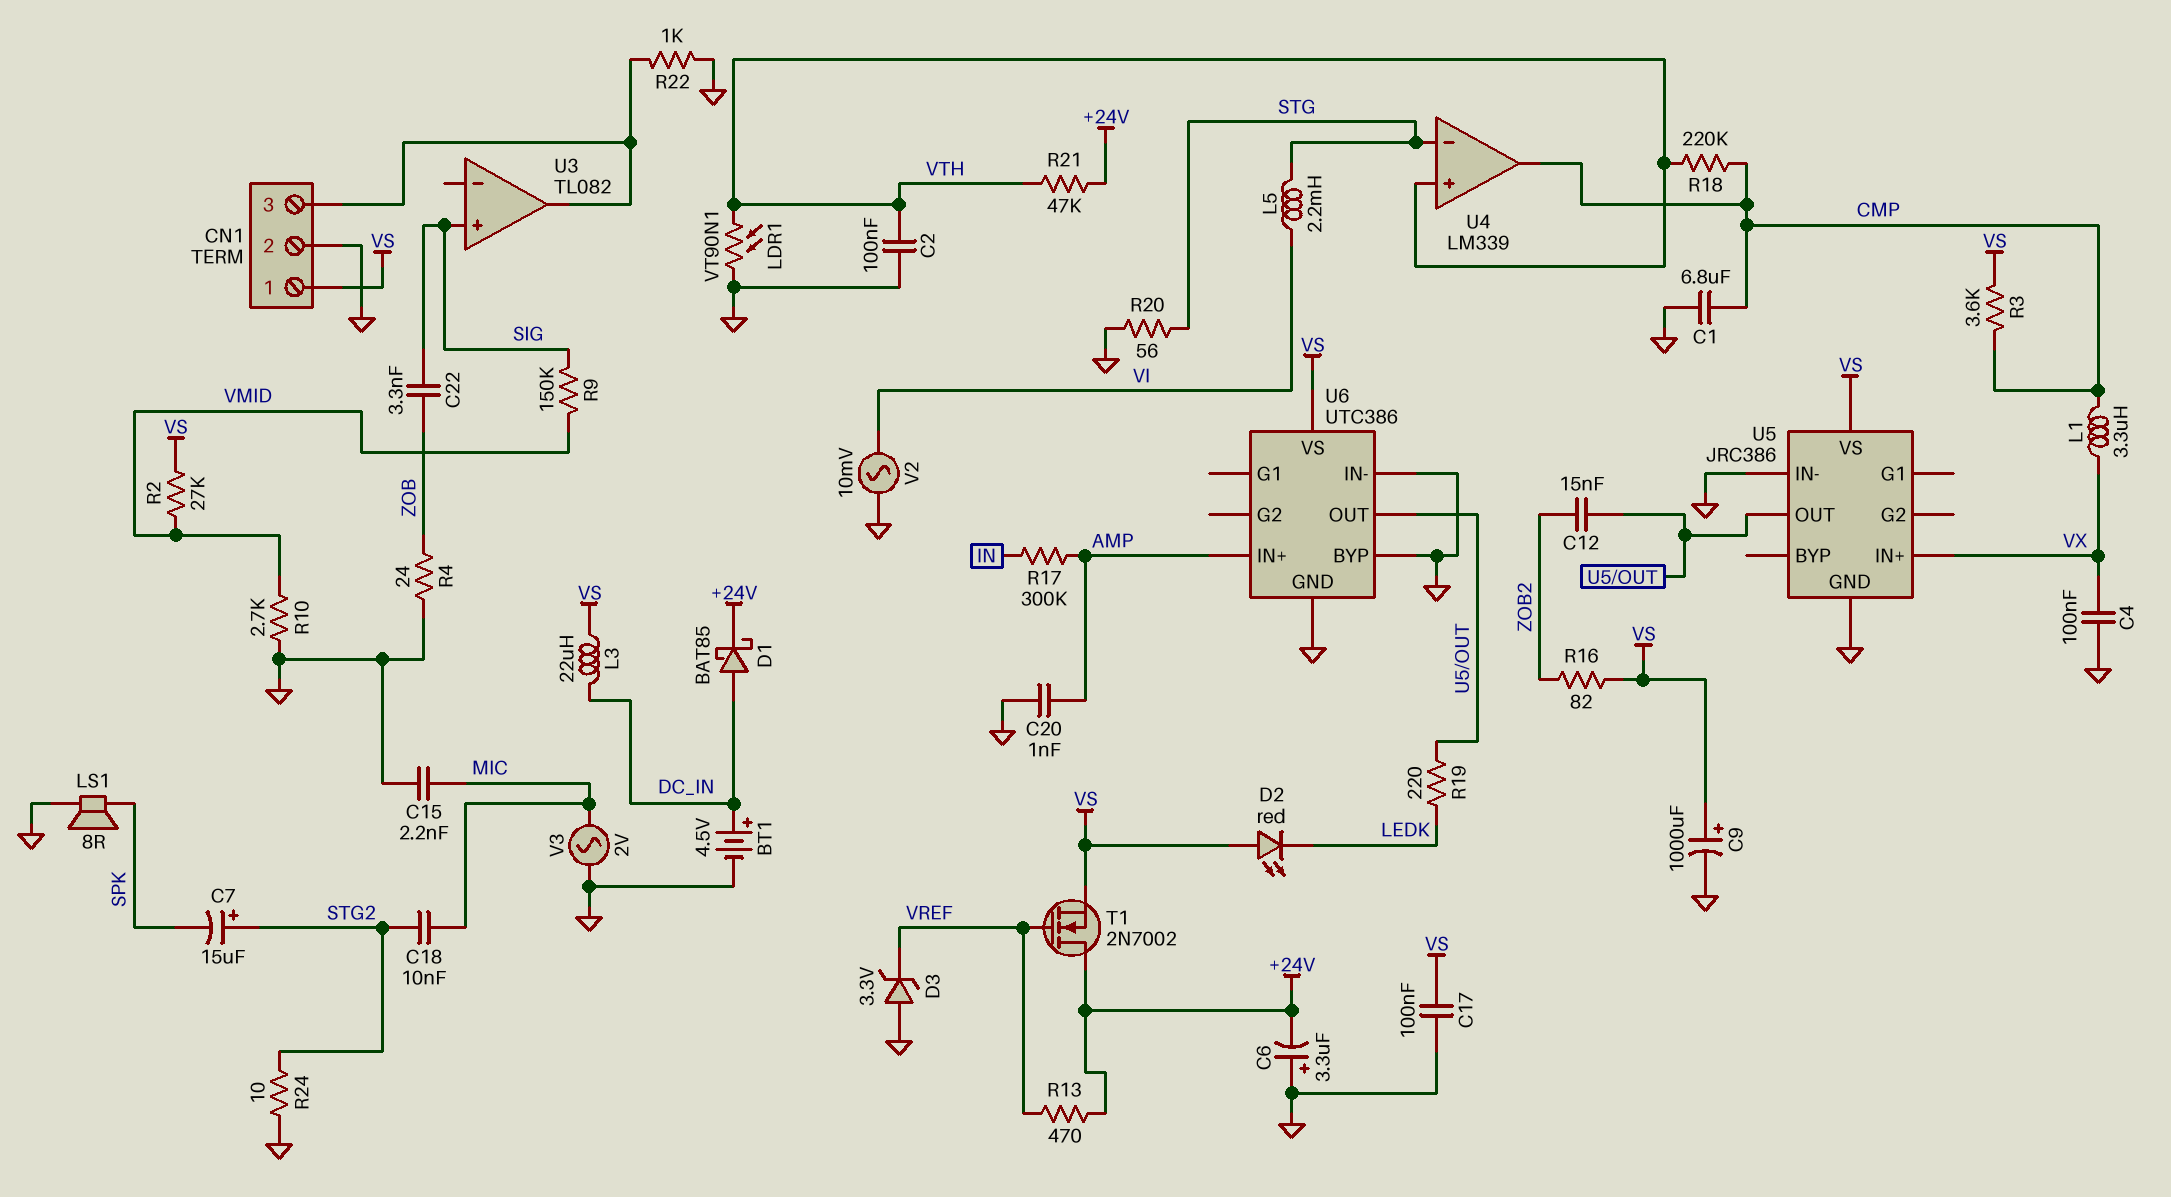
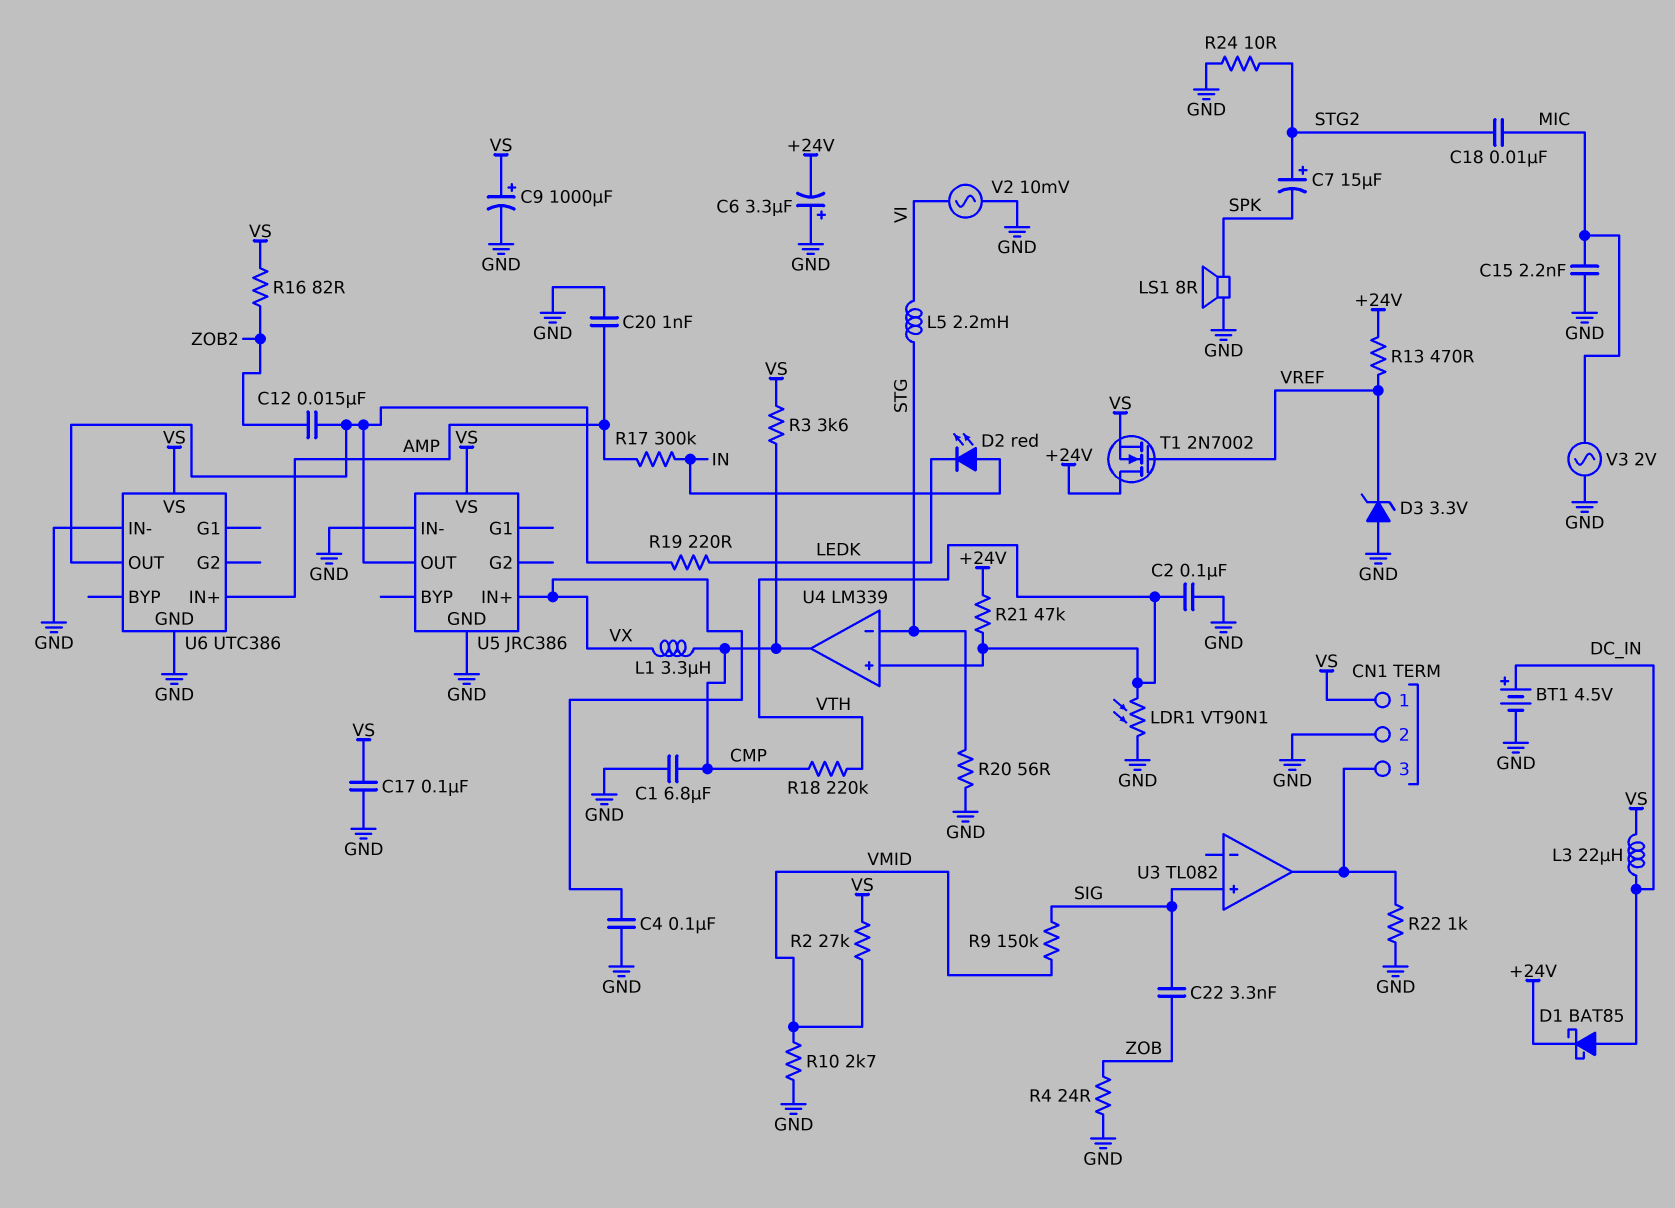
D2: LED red (A VS, K LEDK) -> LED red (A IN, K LEDK)
U6 pin BYP: GND -> none

